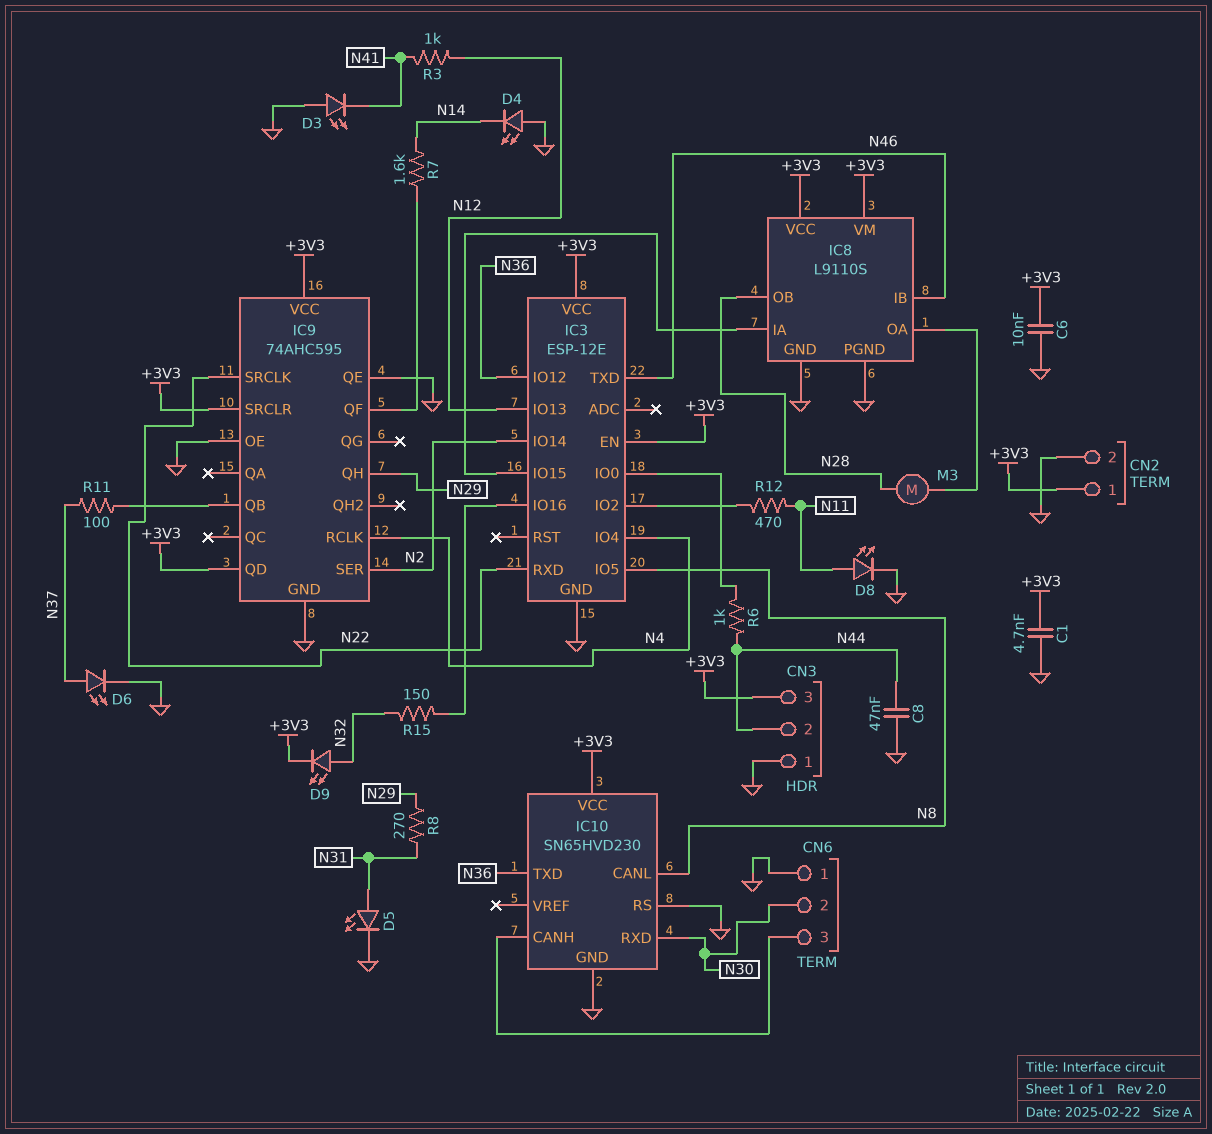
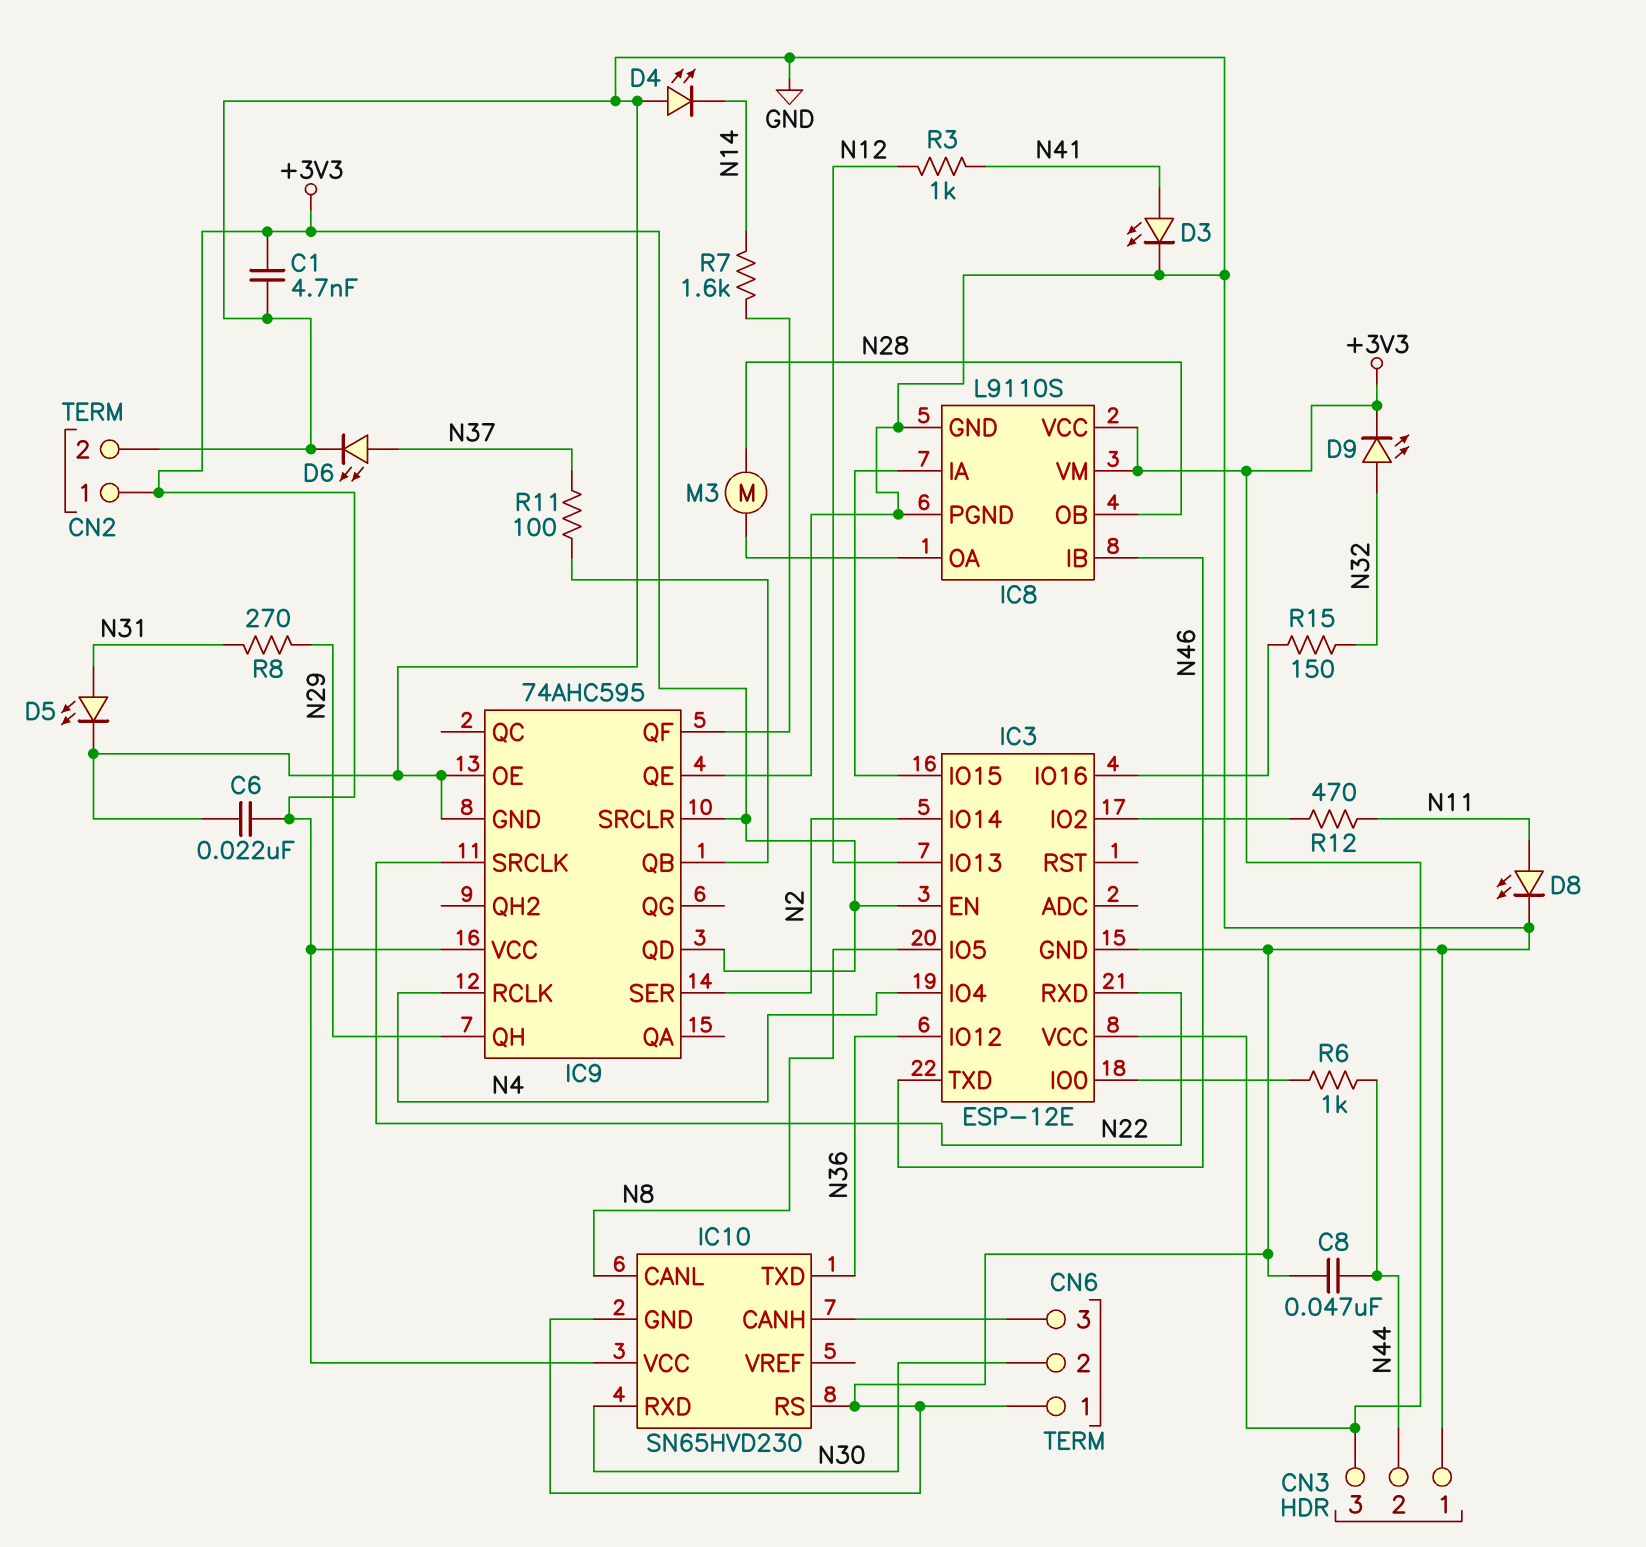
C6: 10nF (+3V3, GND) -> 22nF (+3V3, GND)
D3: LED (A GND, K N41) -> LED (A N41, K GND)

